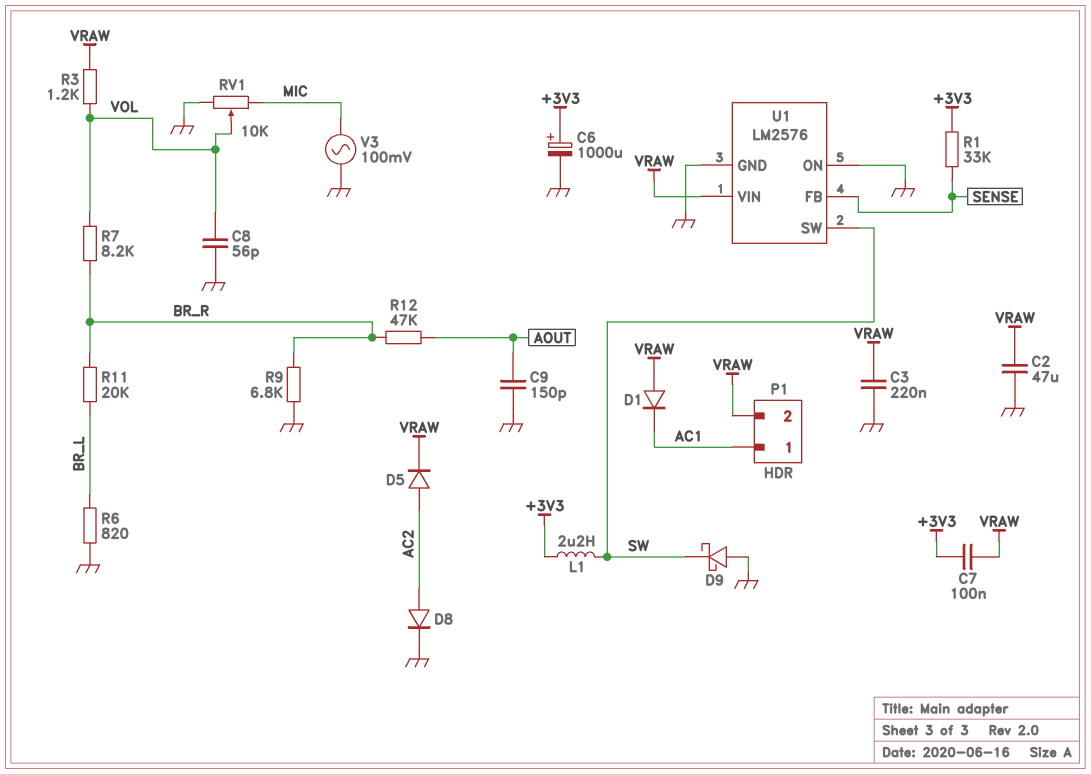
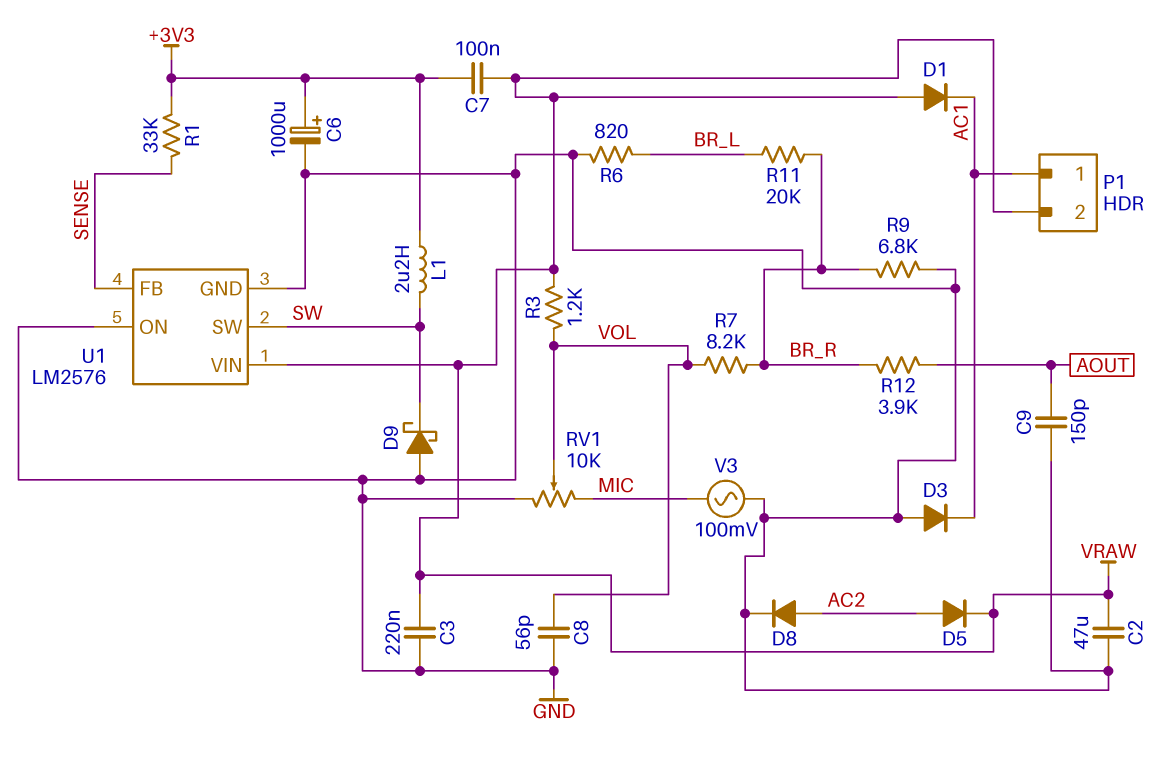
D3: none -> diode (A GND, K AC1)
R12: 47k (AOUT, BR_R) -> 3.9k (AOUT, BR_R)

